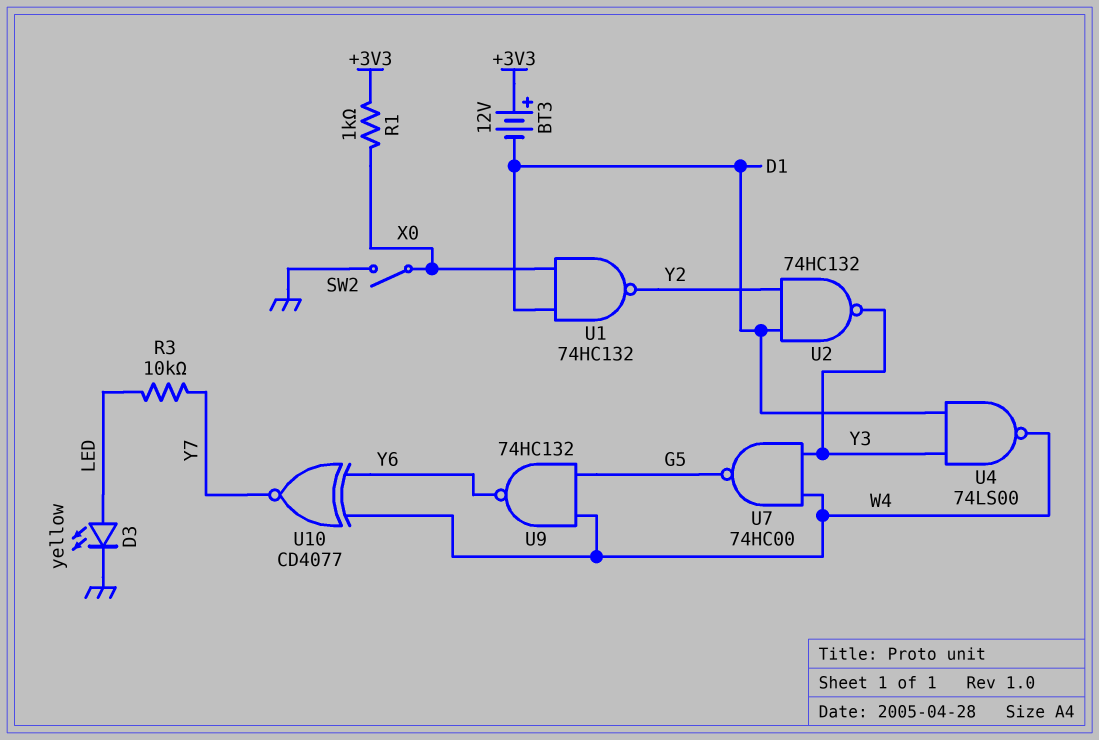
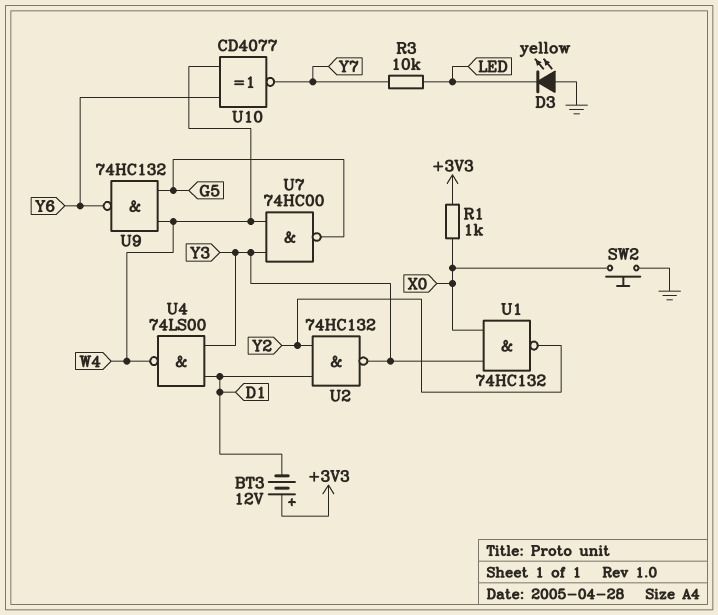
D3: LED yellow (A LED, K GND) -> LED yellow (A GND, K LED)
SW2: switch (GND, X0) -> button (GND, X0)
U1: NAND 74HC132 (in D1, in X0, out Y2) -> NAND 74HC132 (in X0, in Y3, out Y2)

